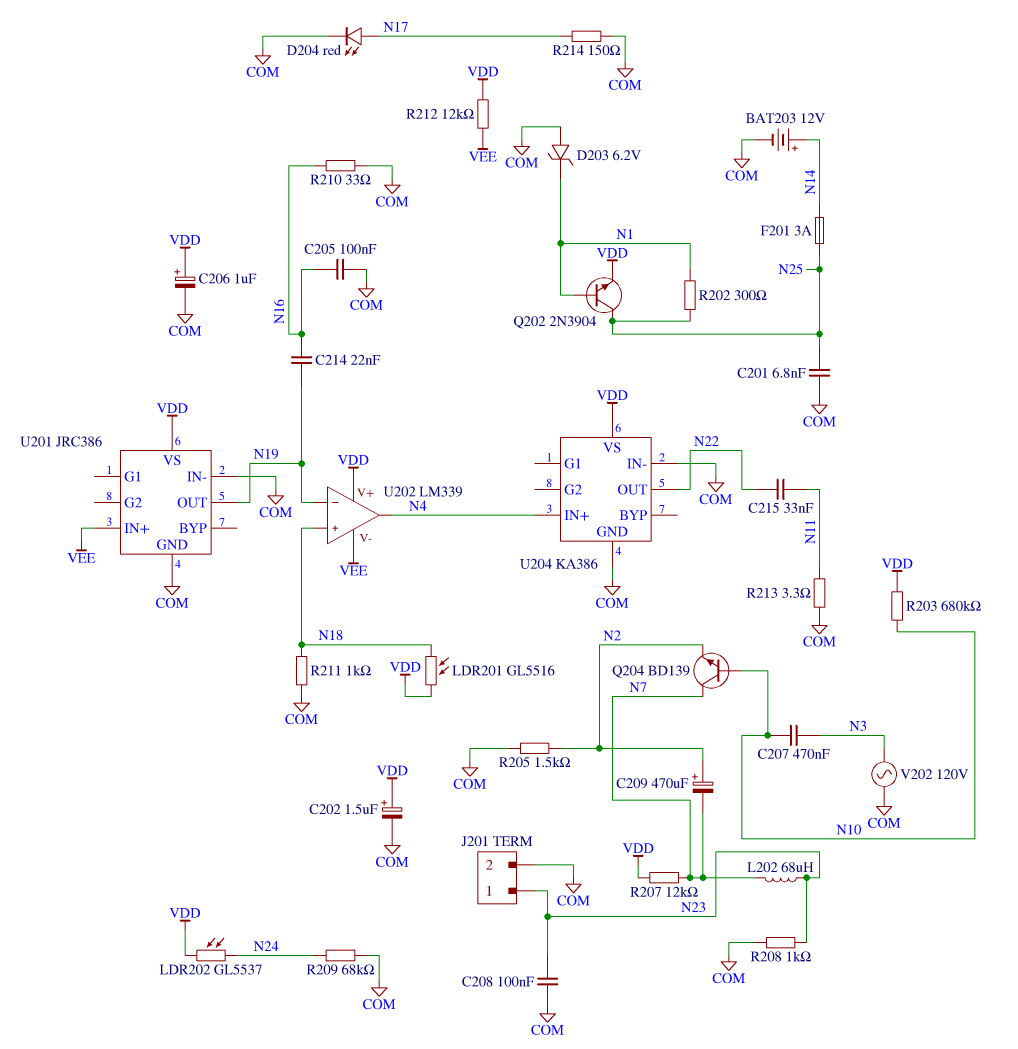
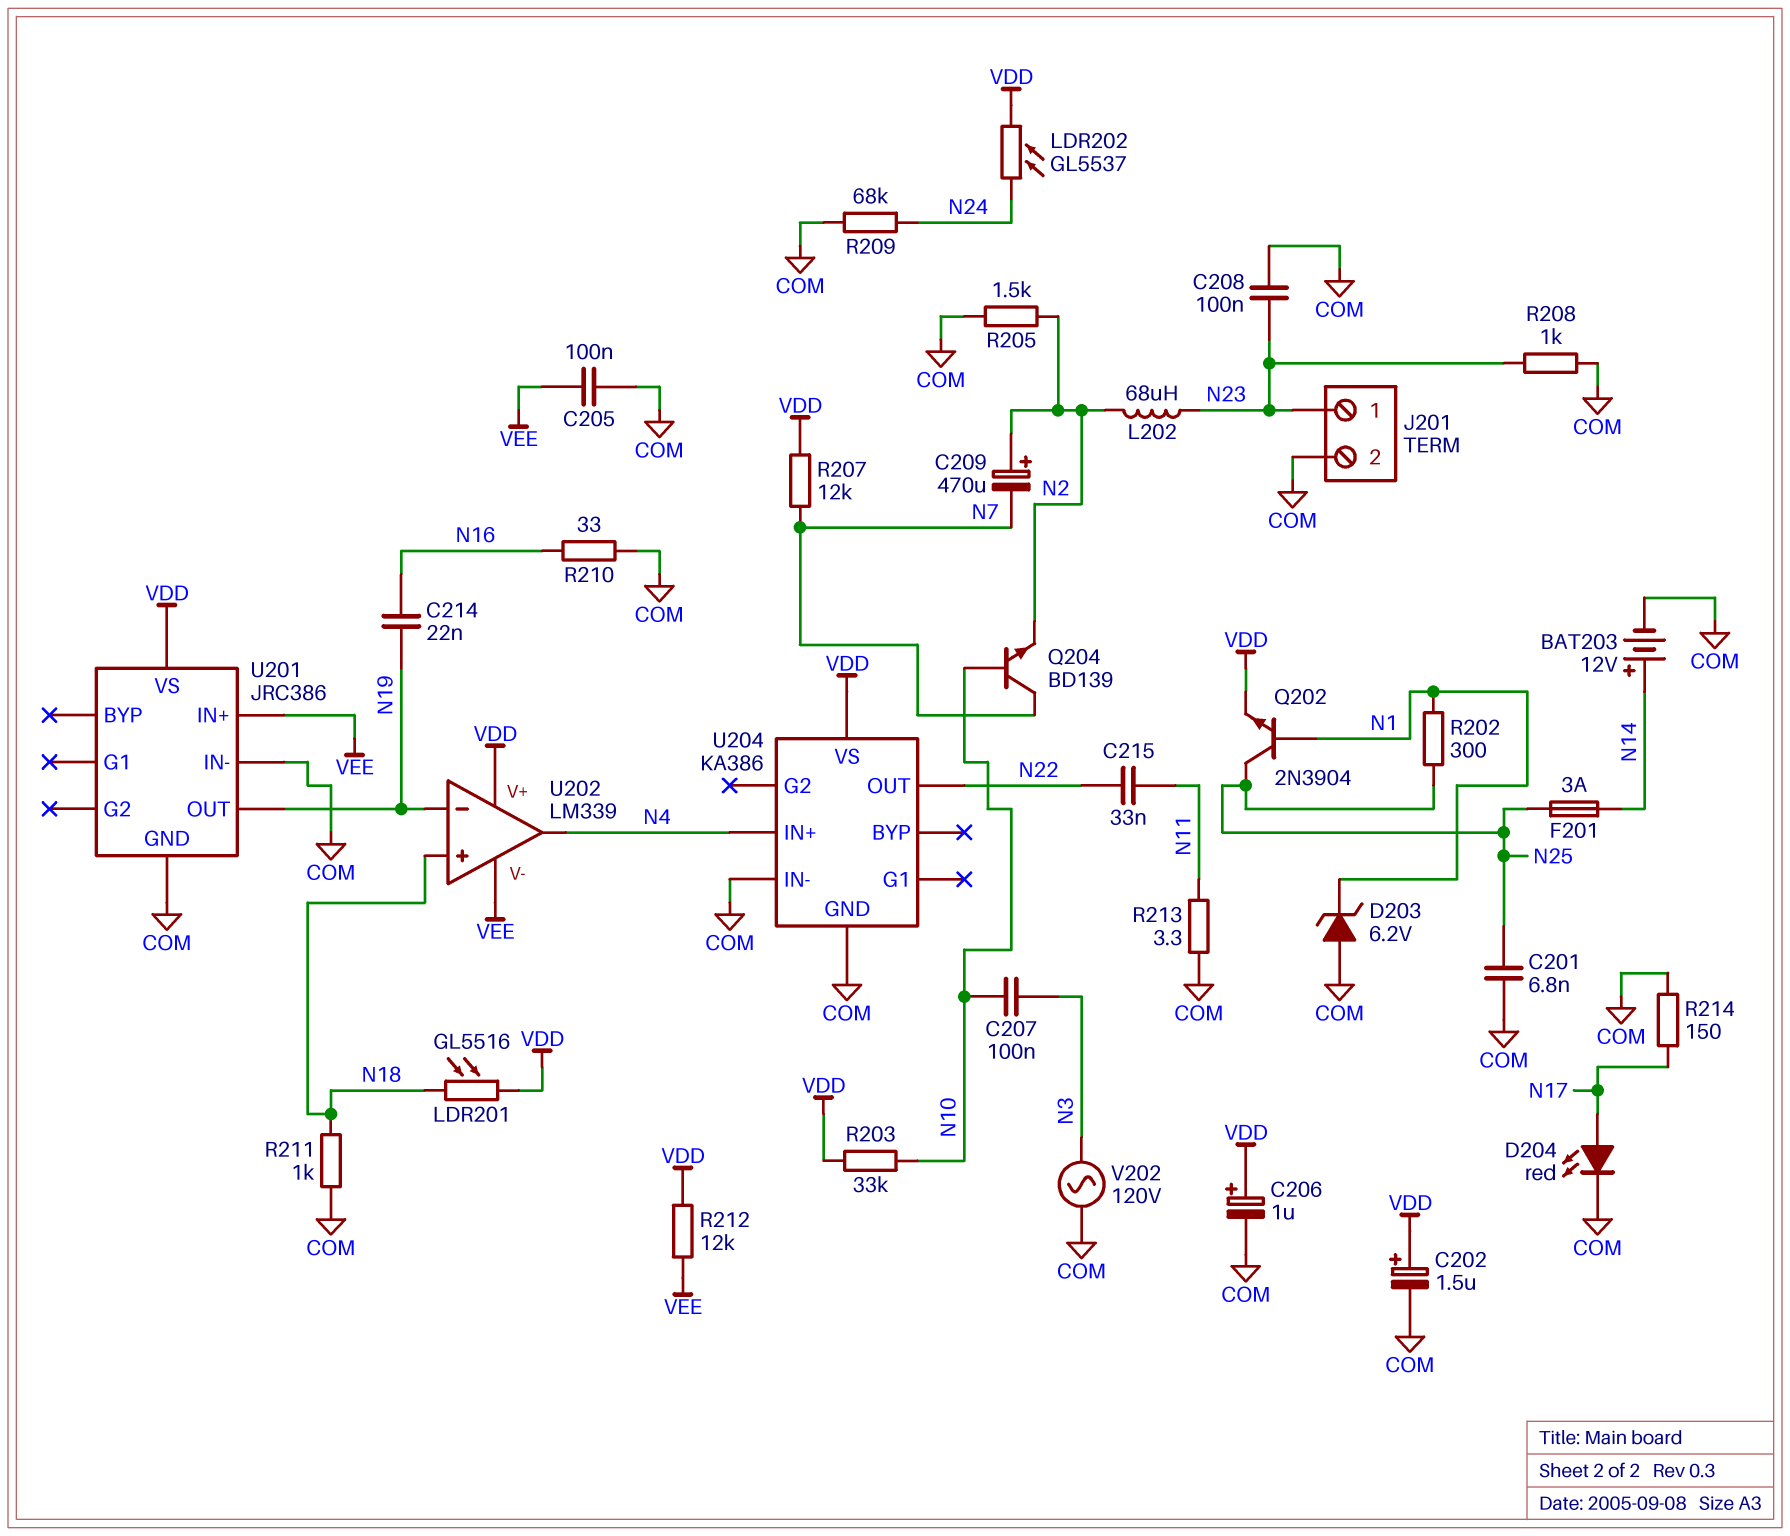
C205: 100nF (COM, N16) -> 100nF (COM, VEE)
C207: 470nF (N3, N10) -> 100nF (N3, N10)
L202: 68uH (N7, N23) -> 68uH (N2, N23)
R203: 680k (N10, VDD) -> 33k (N10, VDD)

